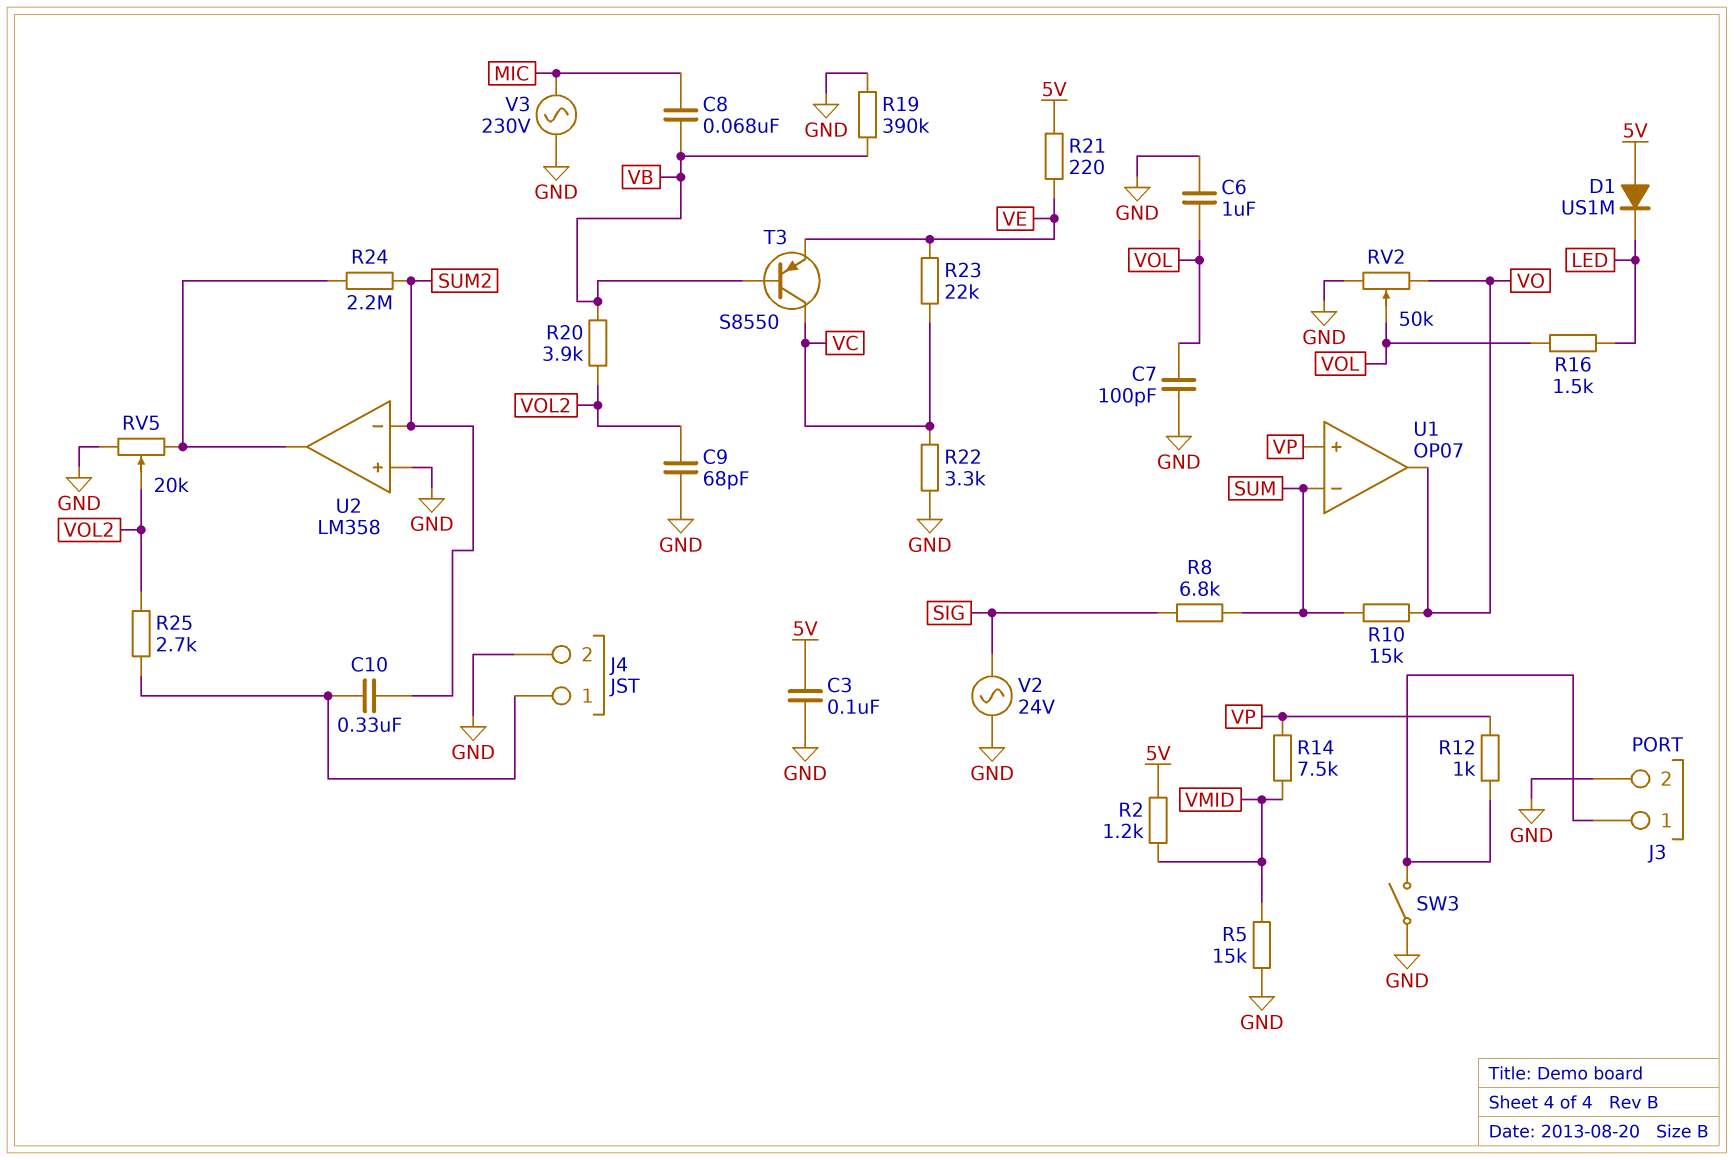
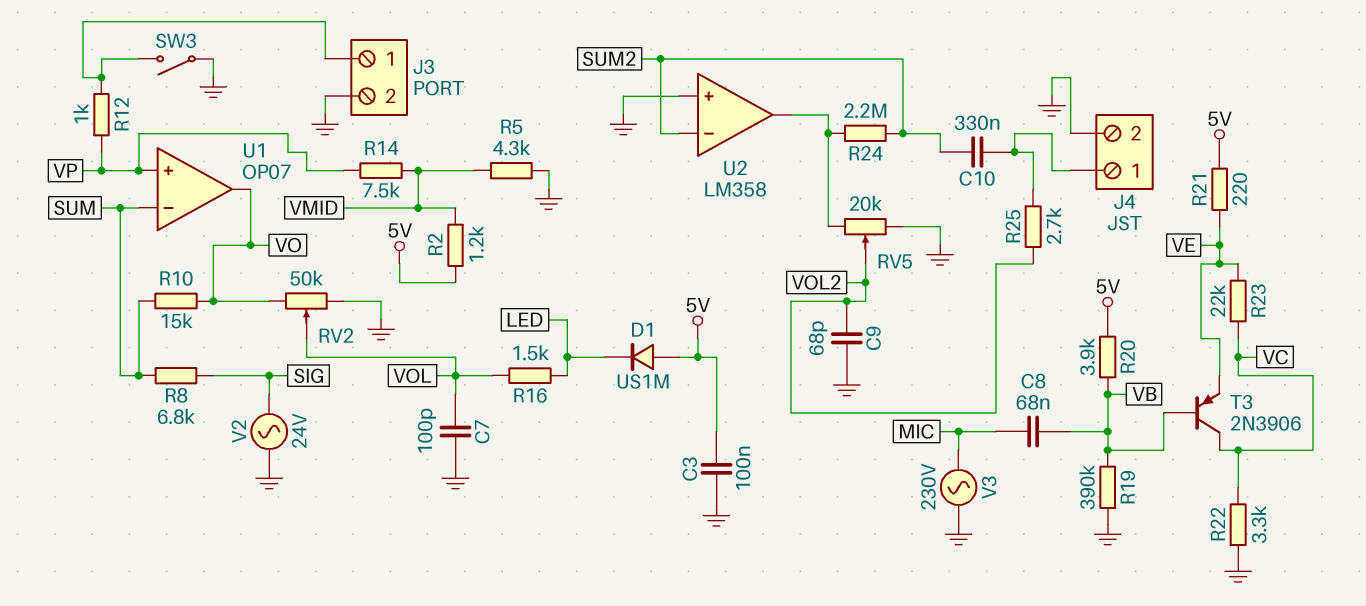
C6: 1uF (GND, VOL) -> none
R5: 15k (GND, VMID) -> 4.3k (GND, VMID)
R20: 3.9k (VB, VOL2) -> 3.9k (5V, VB)
T3: PNP S8550 (B VB, C VC, E VE) -> PNP 2N3906 (B VB, C VC, E VE)

